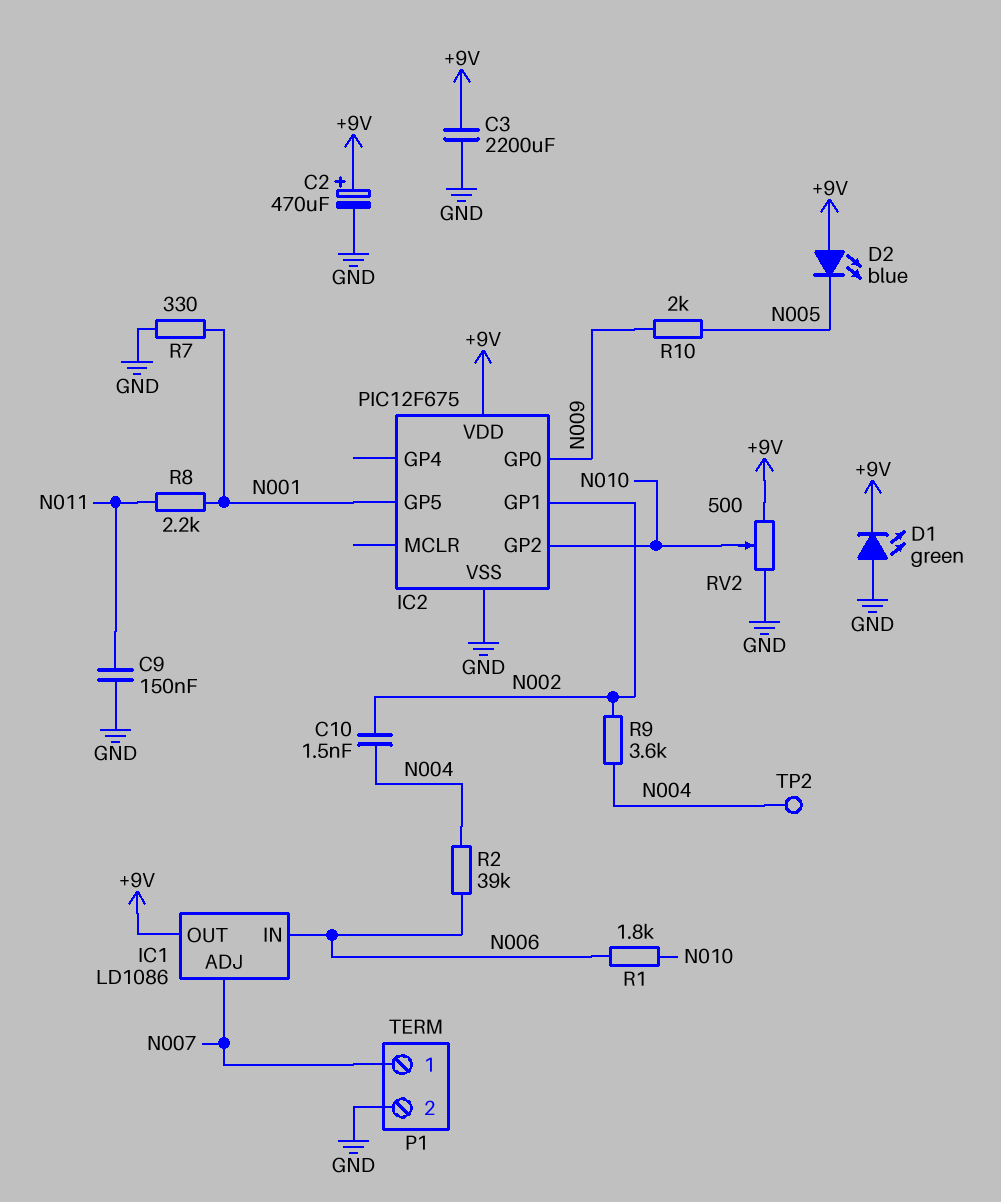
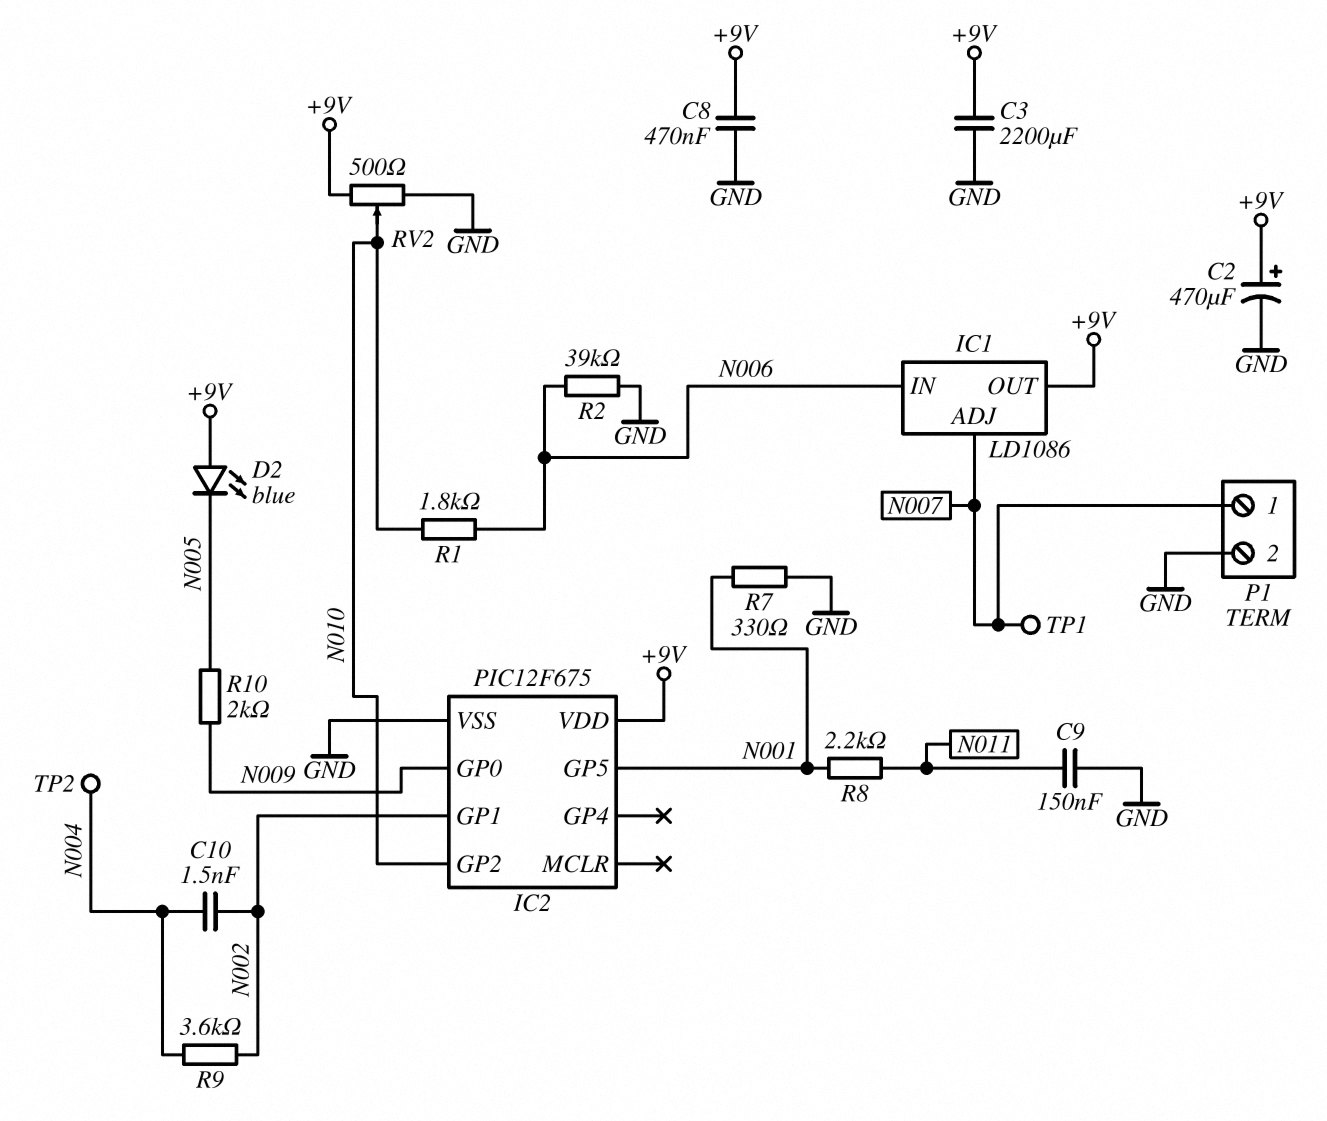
C8: none -> 470nF (+9V, GND)
D1: LED green (A GND, K +9V) -> none
R2: 39k (N004, N006) -> 39k (GND, N006)
TP1: none -> test point (N007)

